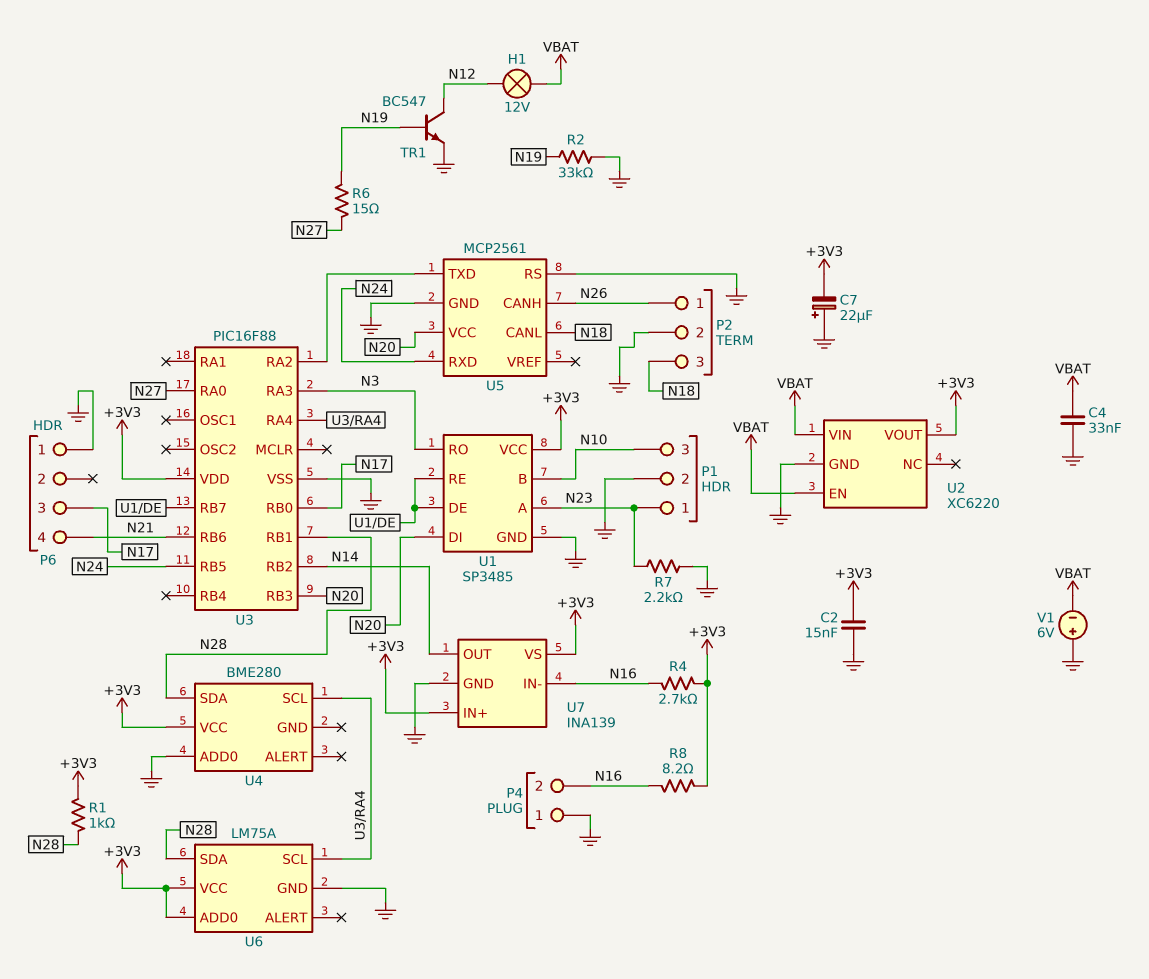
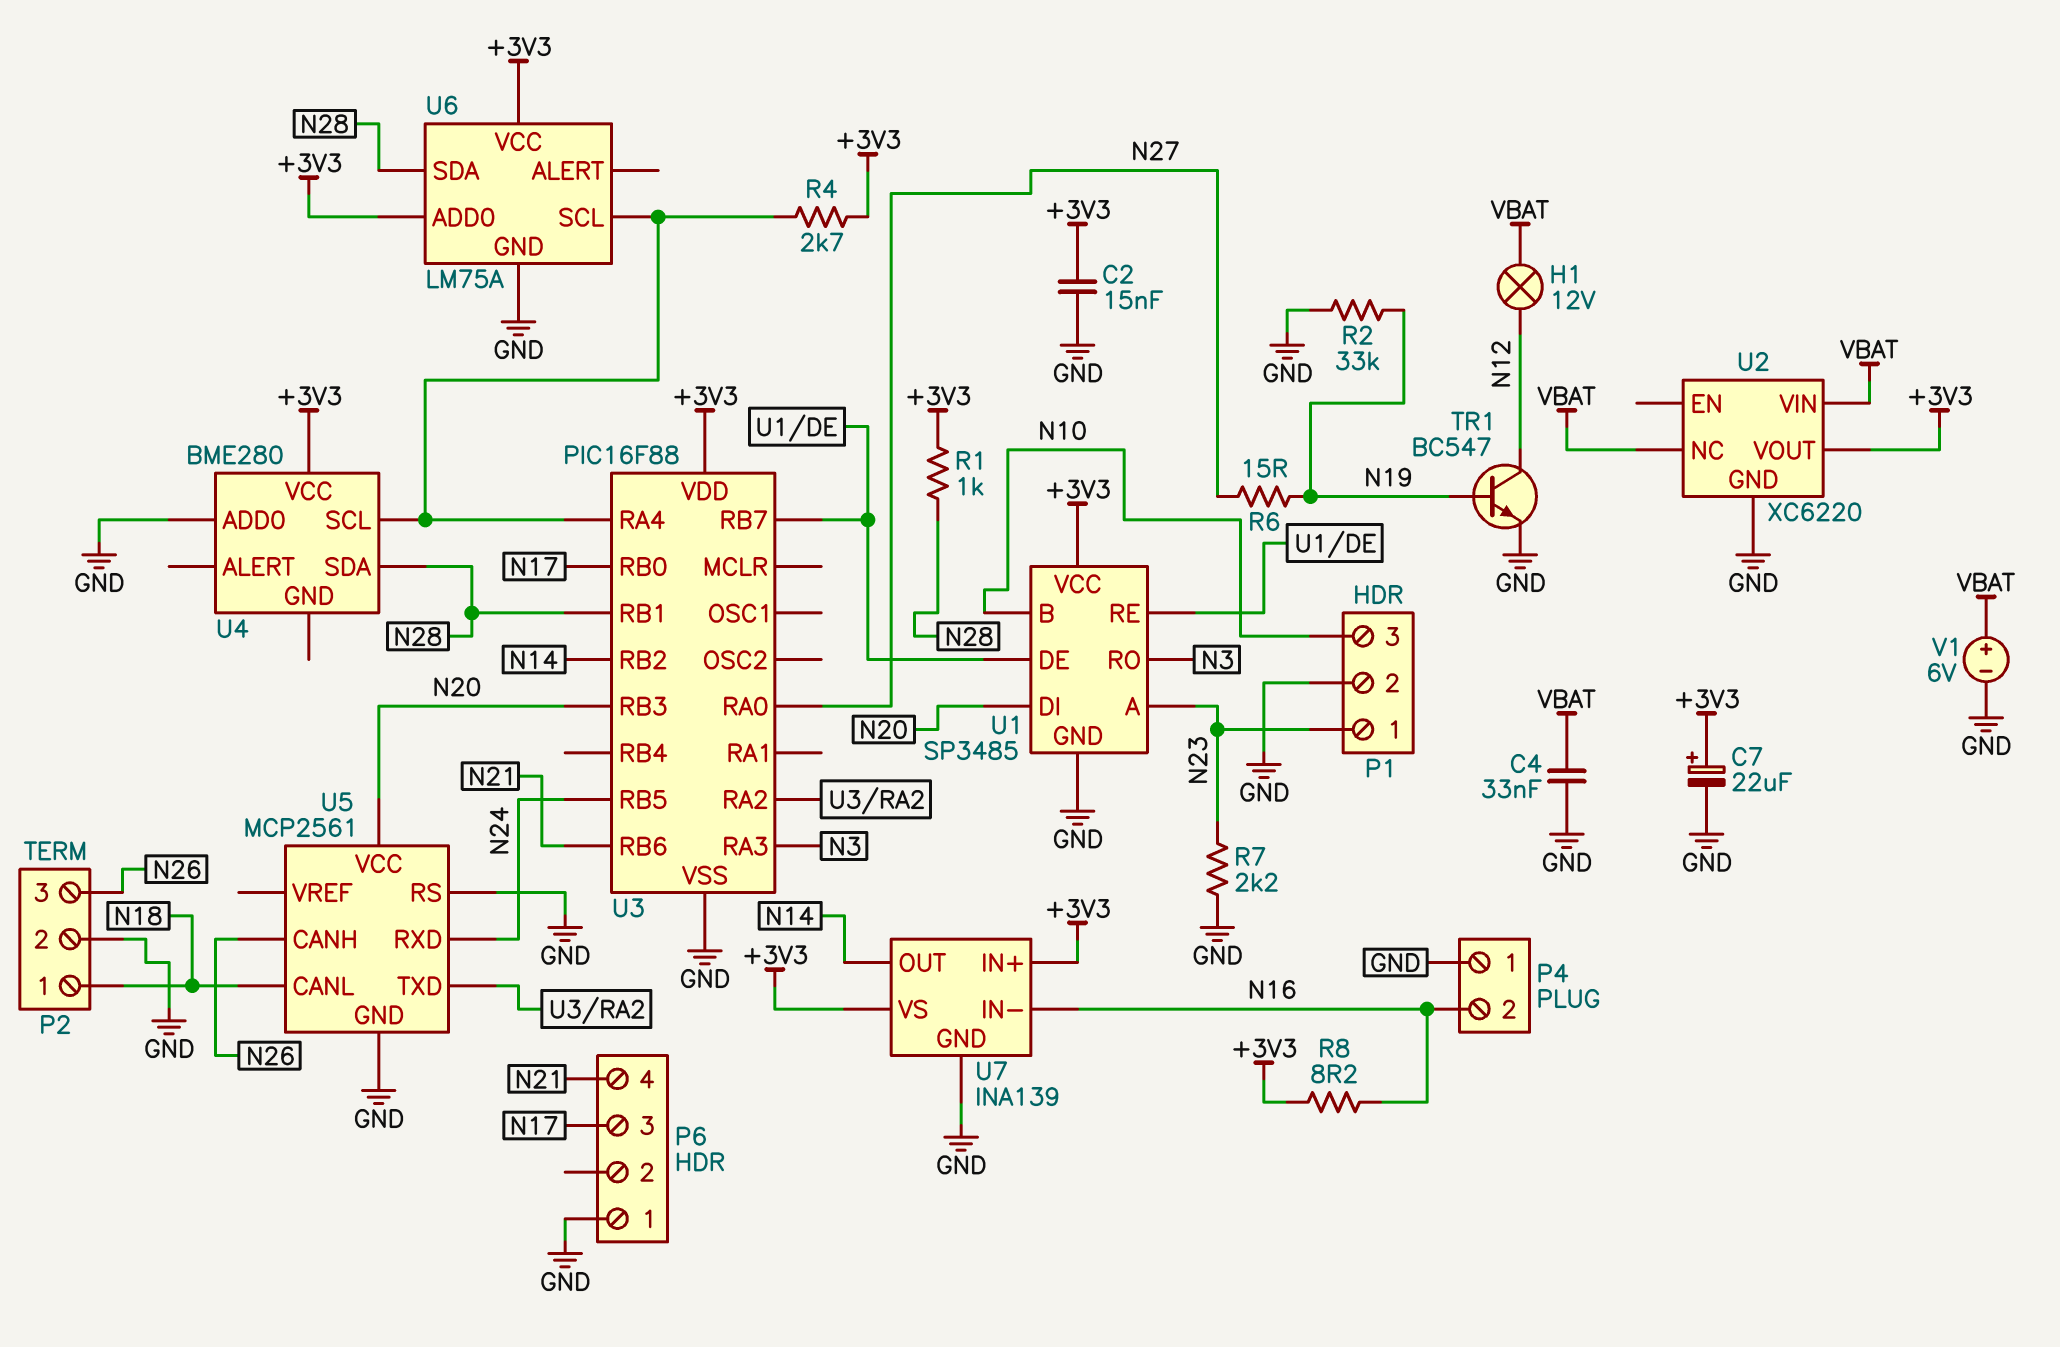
C7: 22uF (plus GND, minus +3V3) -> 22uF (plus +3V3, minus GND)
P2 pin 1: N26 -> N18
P2 pin 3: N18 -> N26
R4: 2.7k (+3V3, N16) -> 2.7k (+3V3, U3/RA4)
U2 pin EN: VBAT -> none
U2 pin NC: none -> VBAT
V1: 6V (plus GND, minus VBAT) -> 6V (plus VBAT, minus GND)

